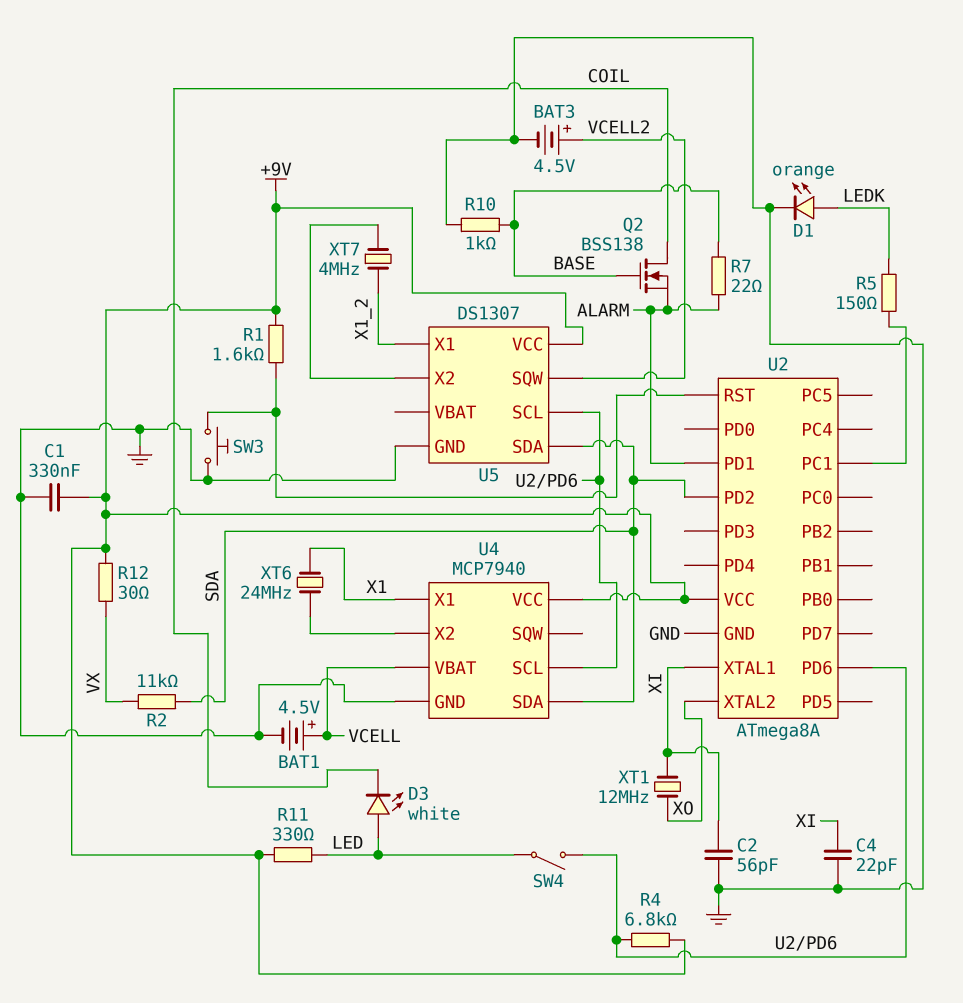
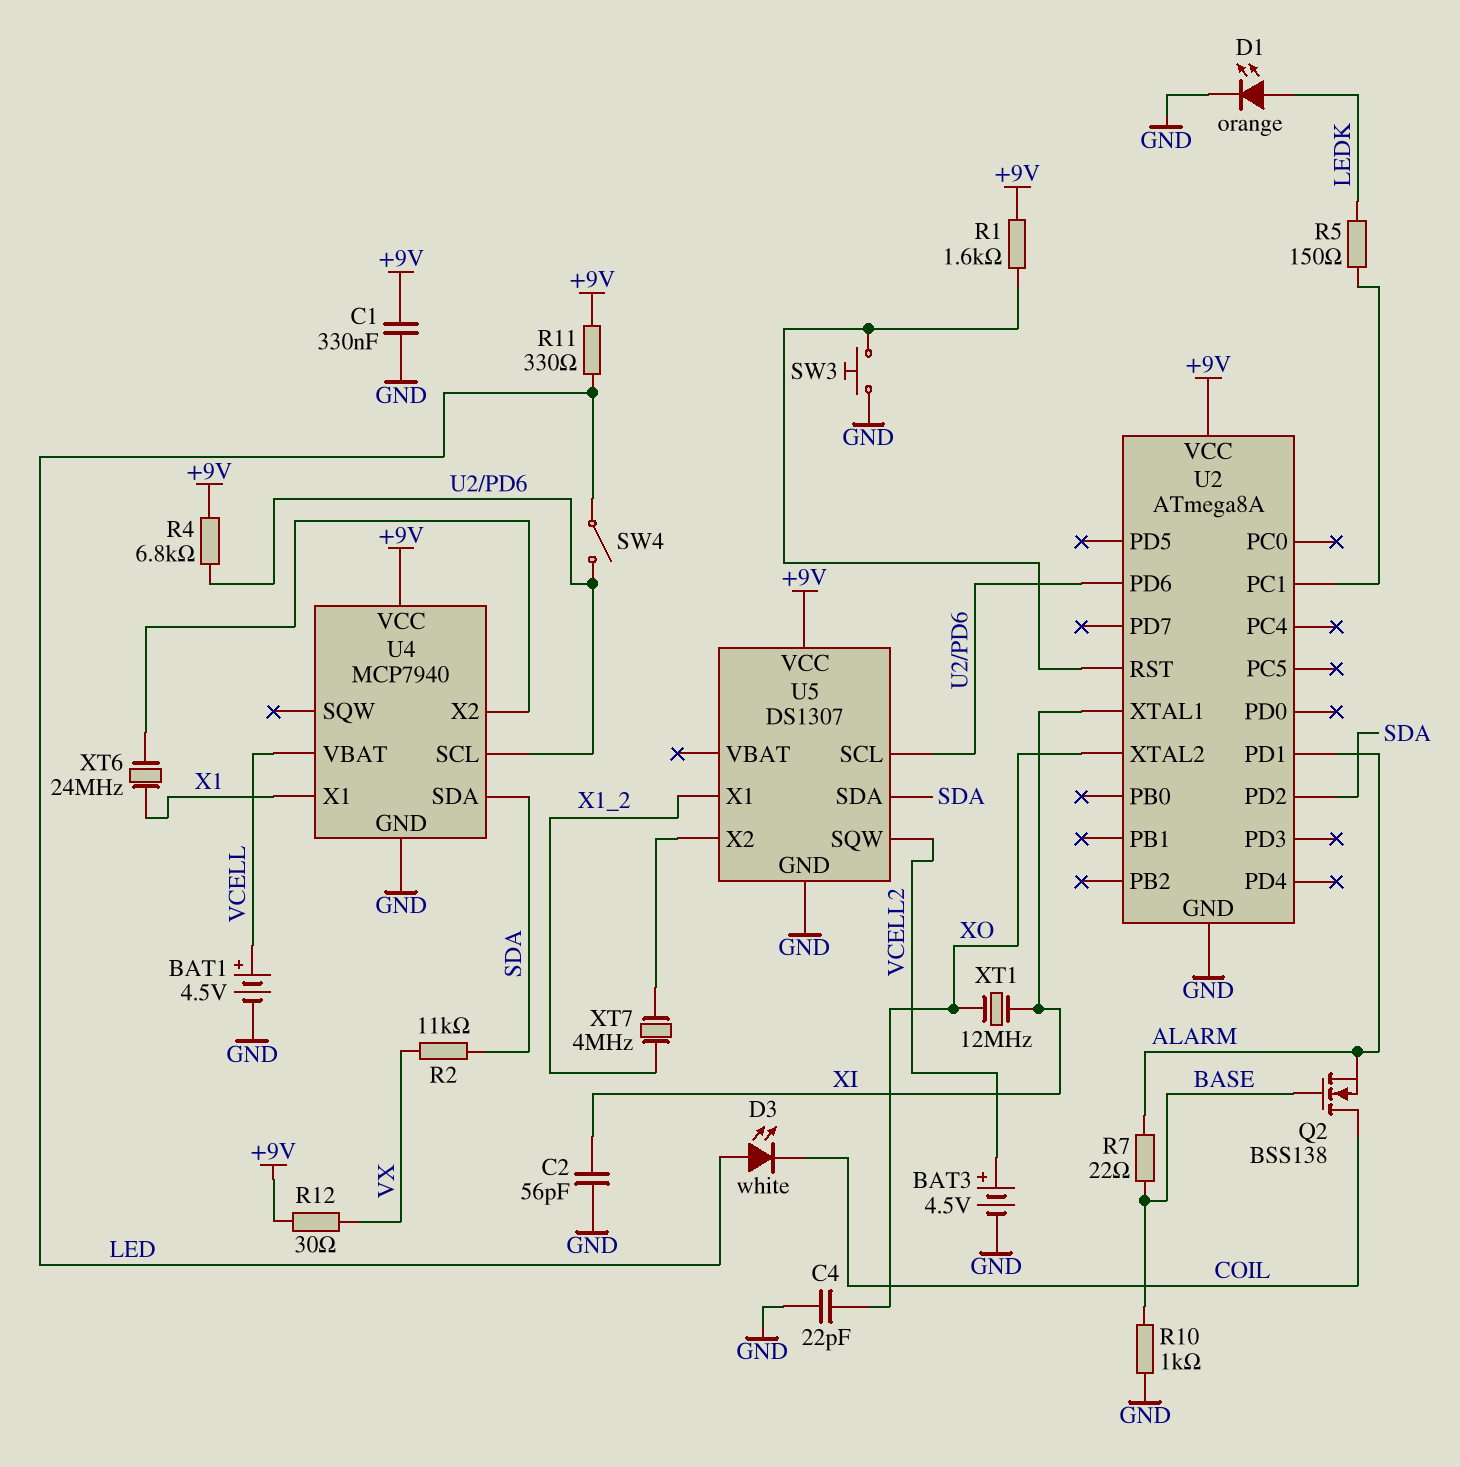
C4: 22pF (GND, XI) -> 22pF (GND, XO)

